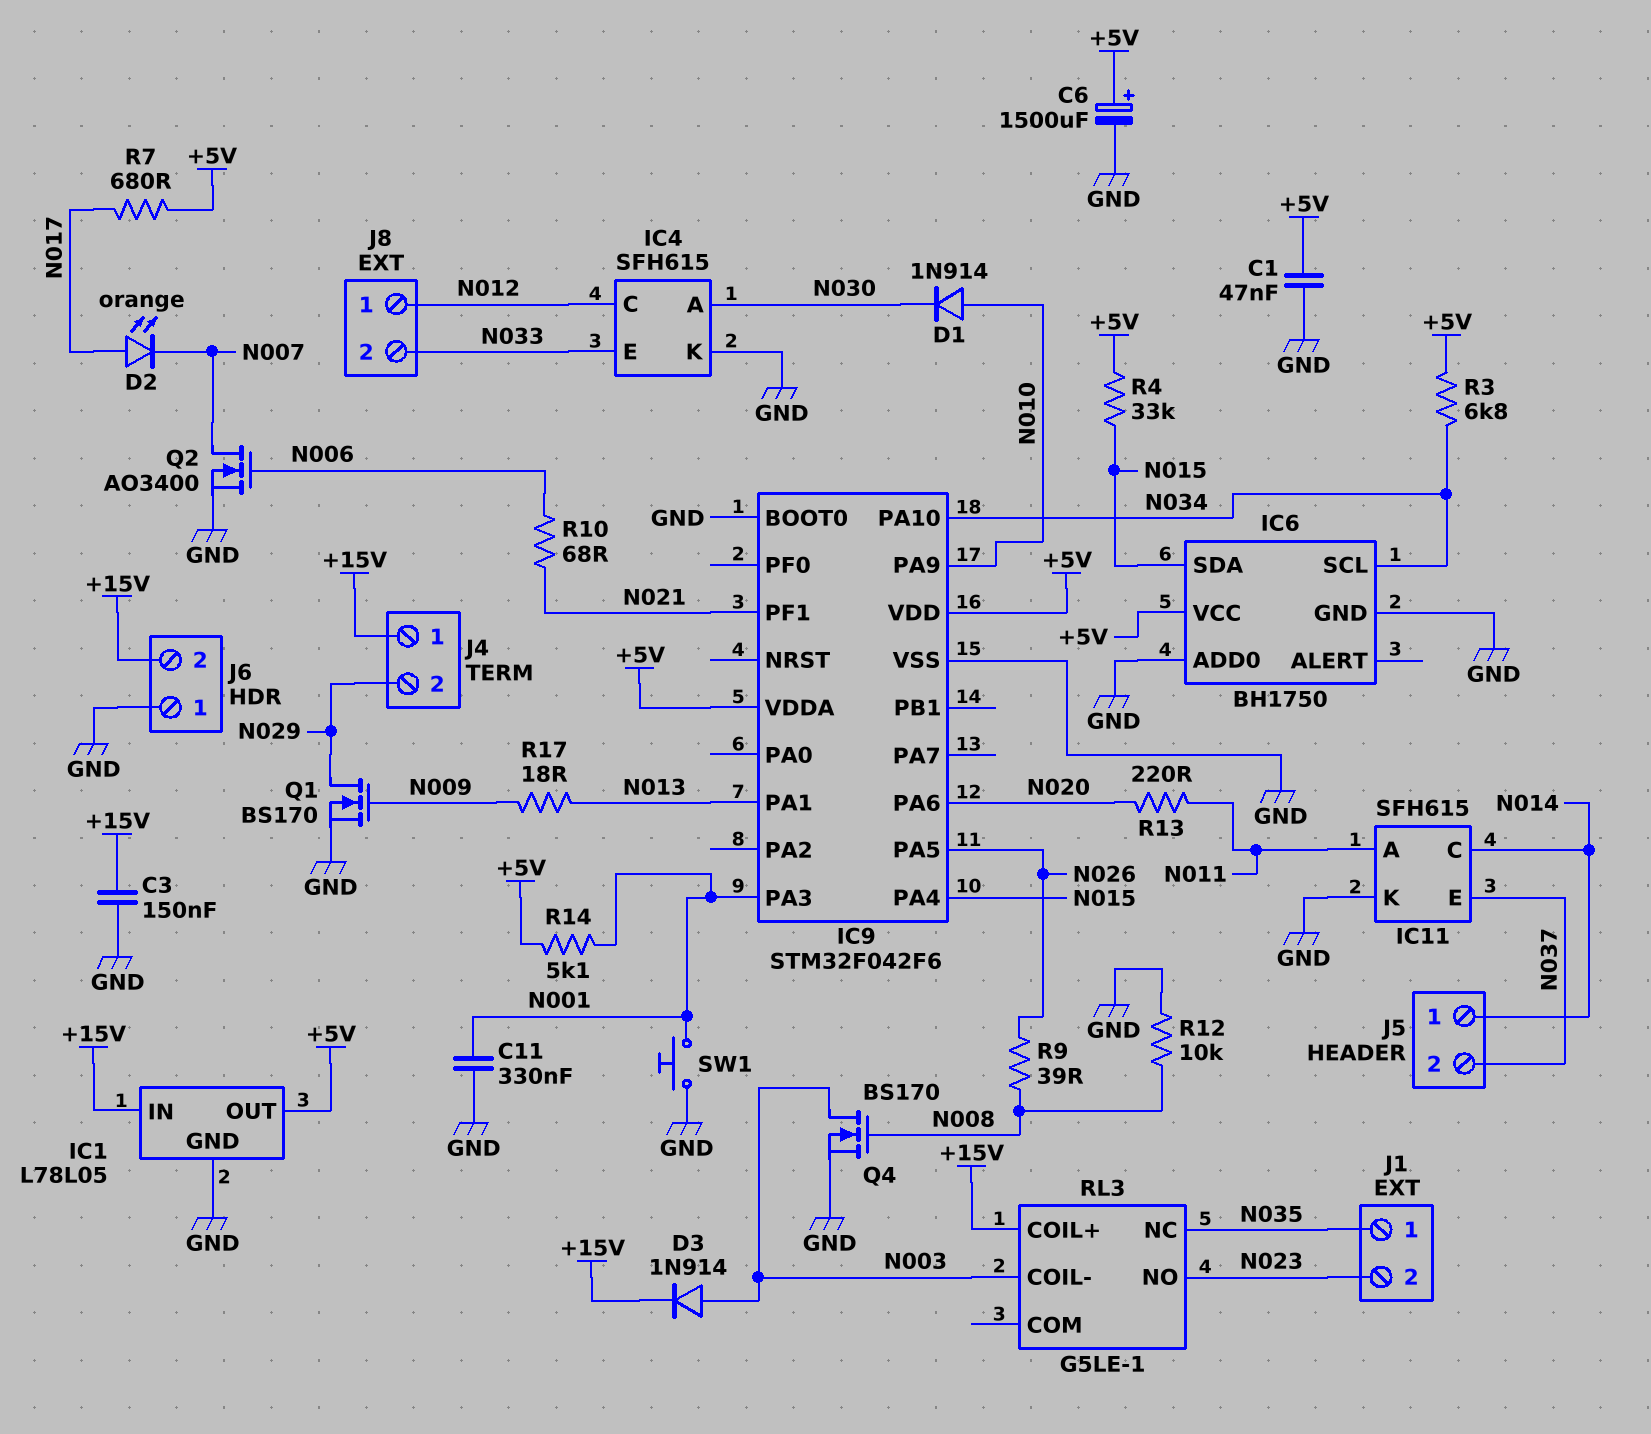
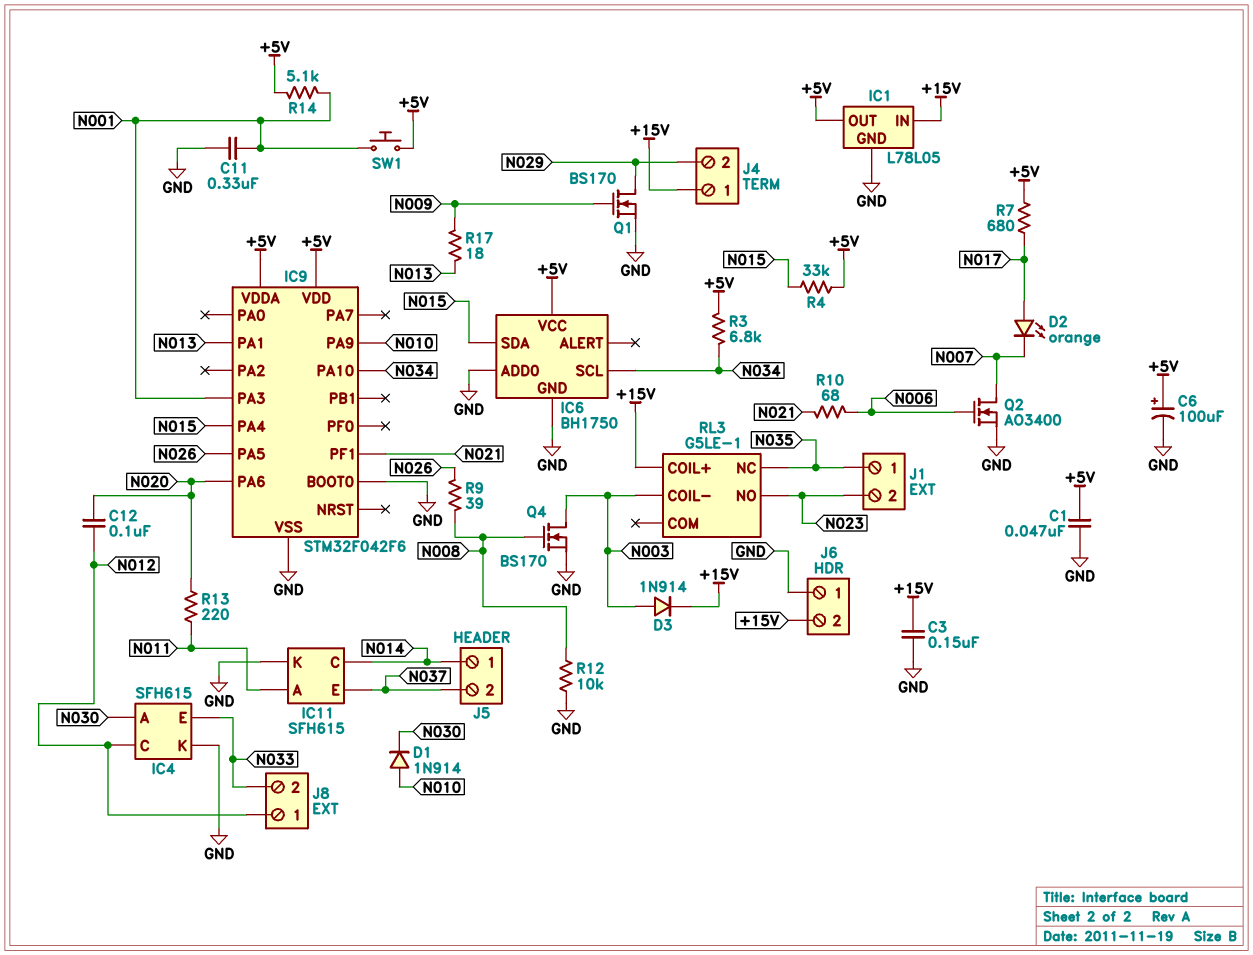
C6: 1500uF (plus +5V, minus GND) -> 100uF (plus +5V, minus GND)
C12: none -> 100nF (N012, N020)
SW1: button (GND, N001) -> button (+5V, N001)

